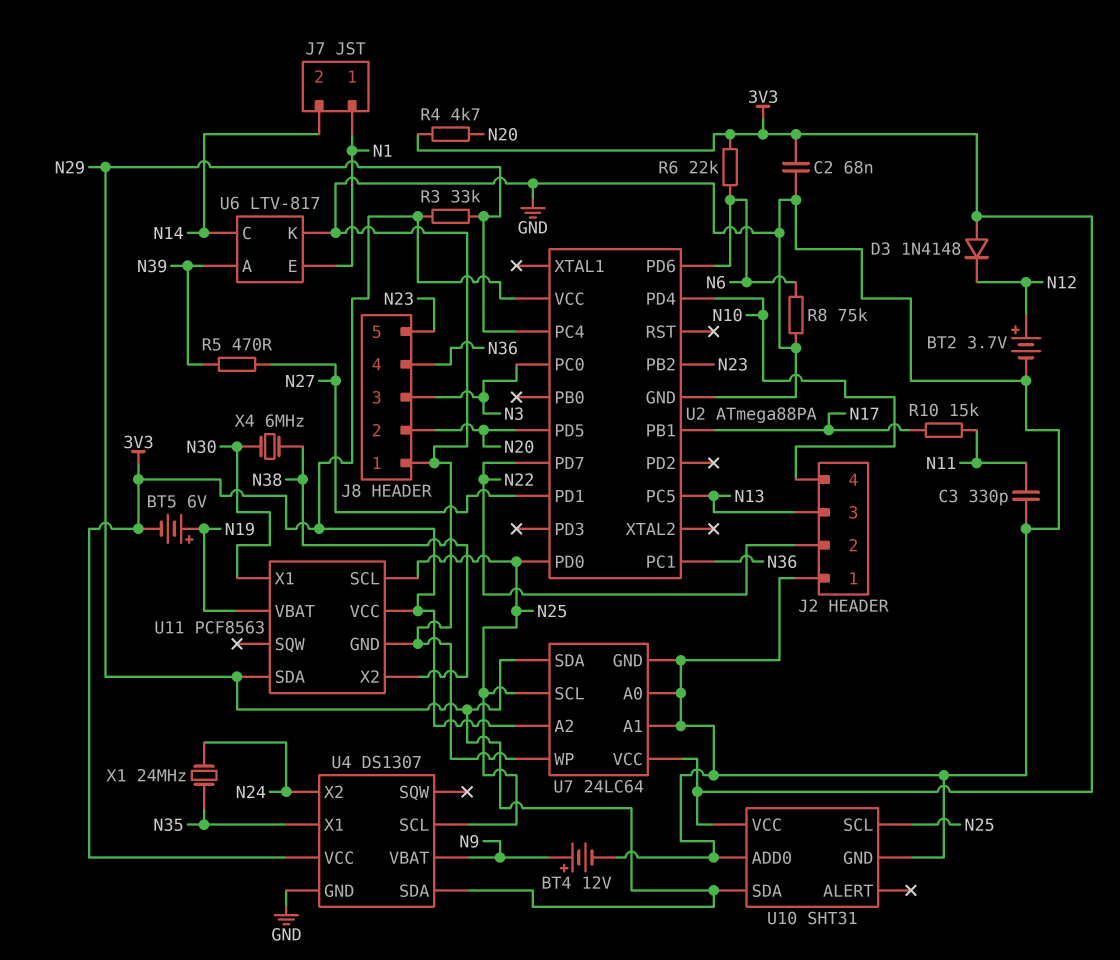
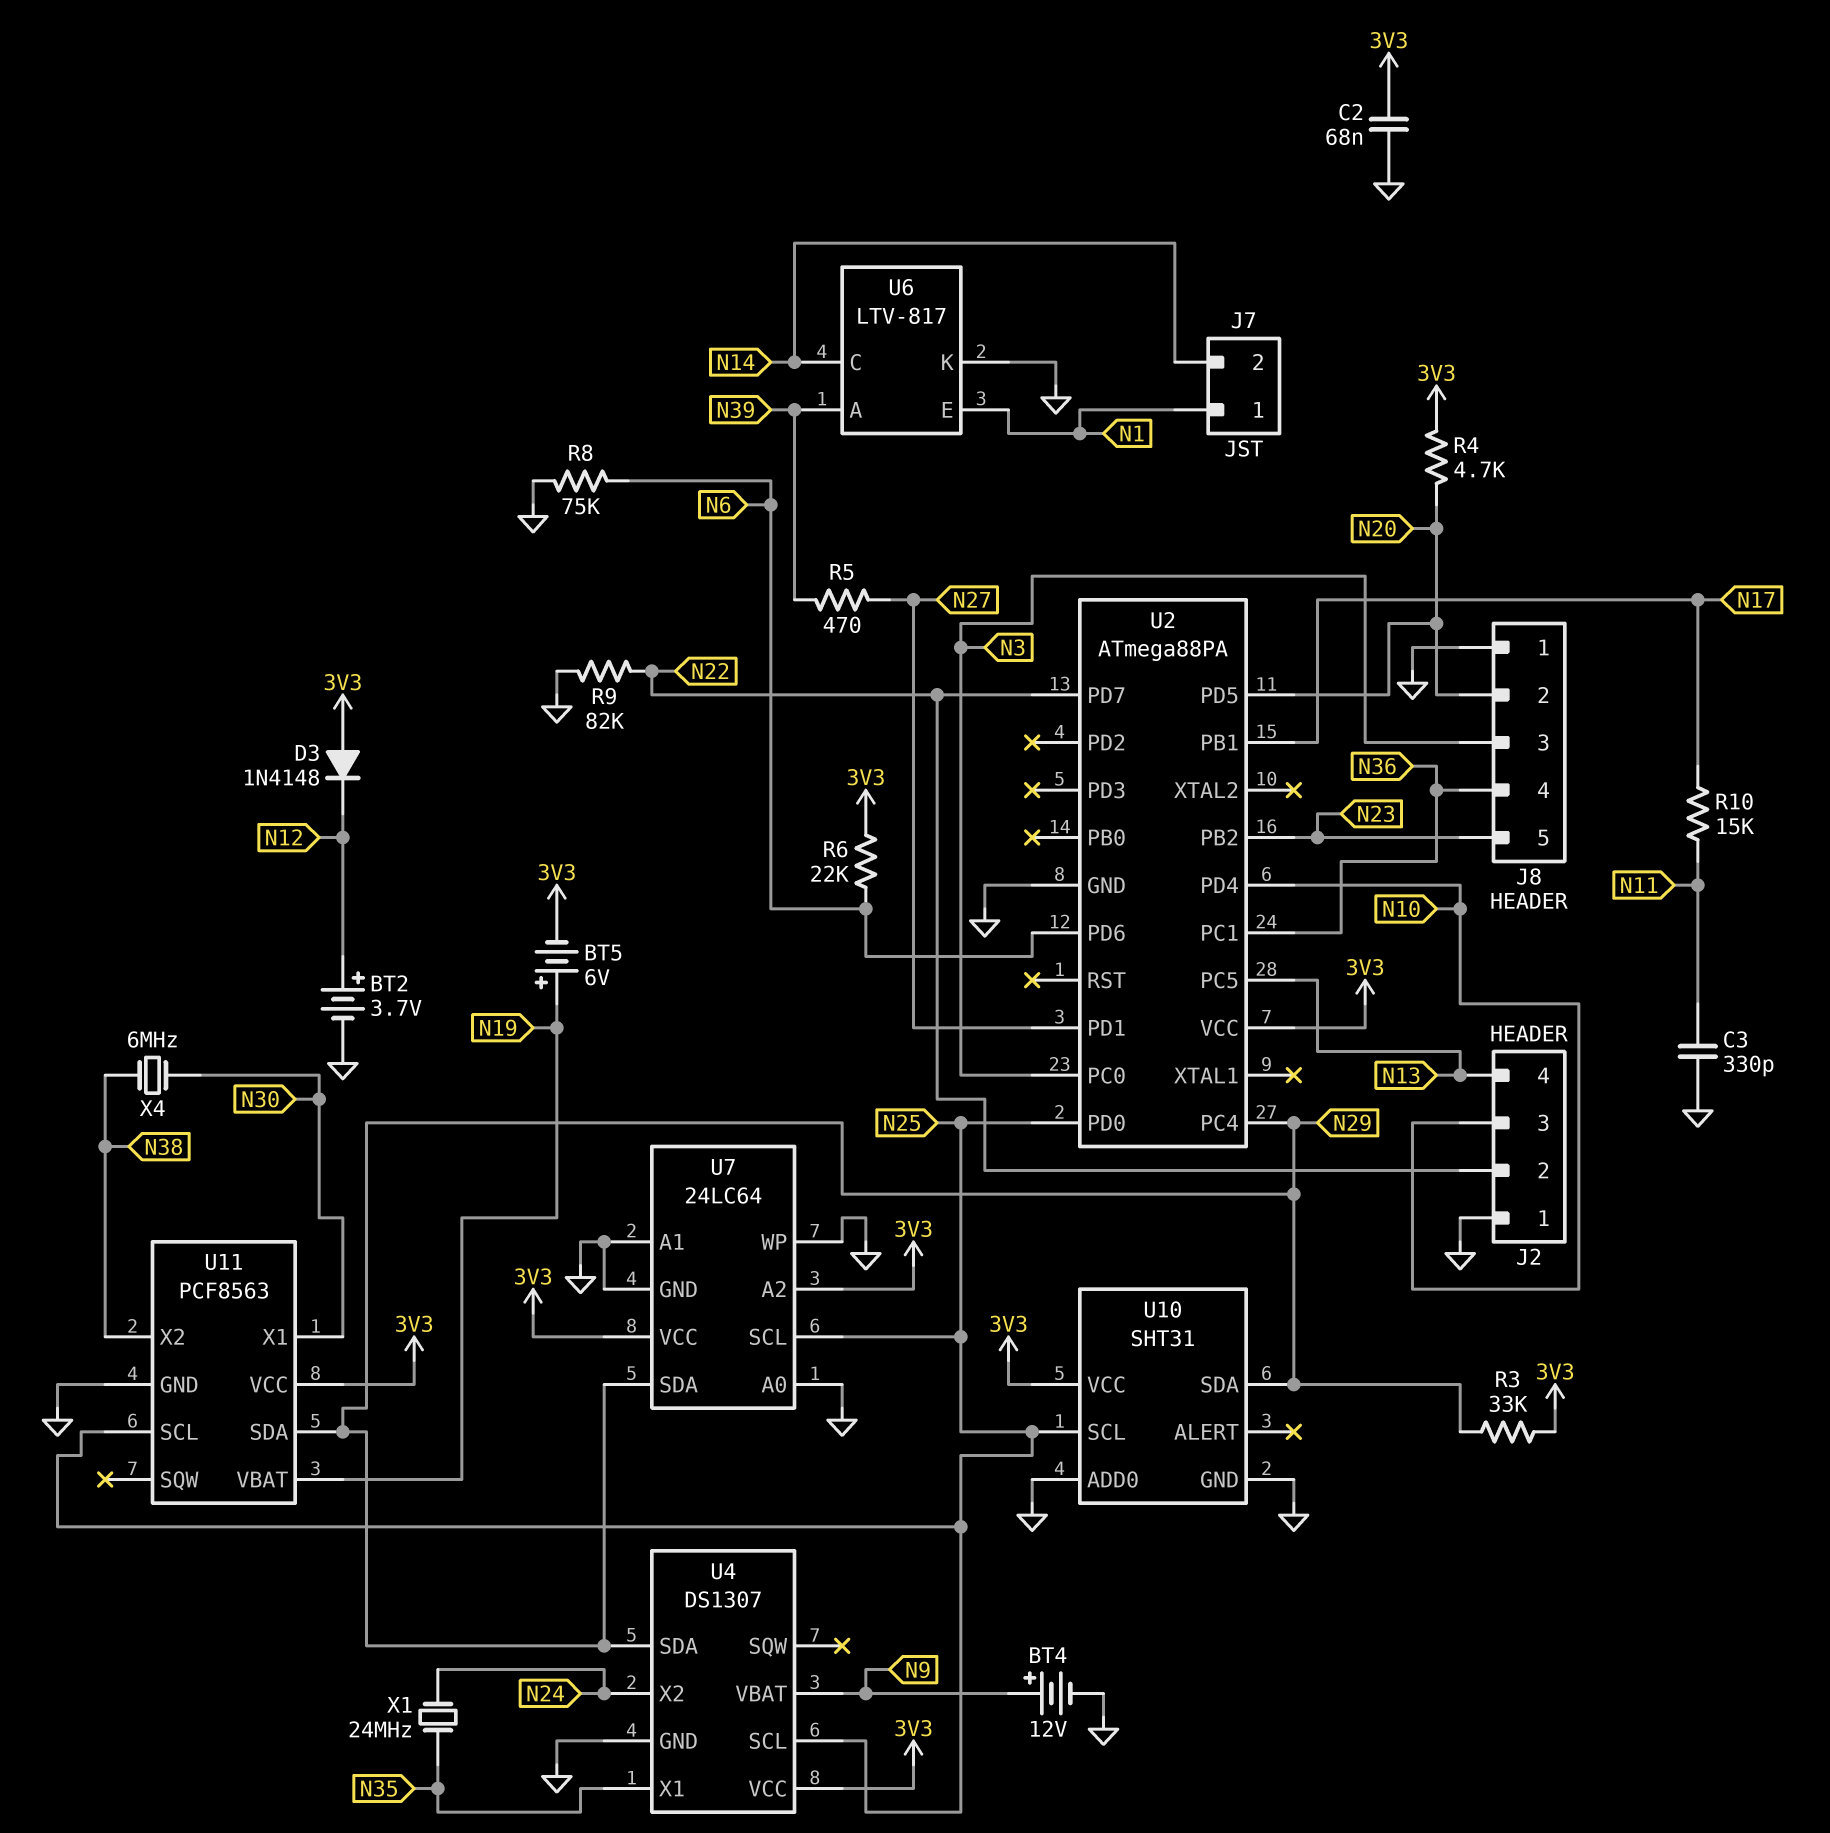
J2 pin 3: N13 -> N10
J2 pin 4: N10 -> N13
R9: none -> 82k (GND, N22)

